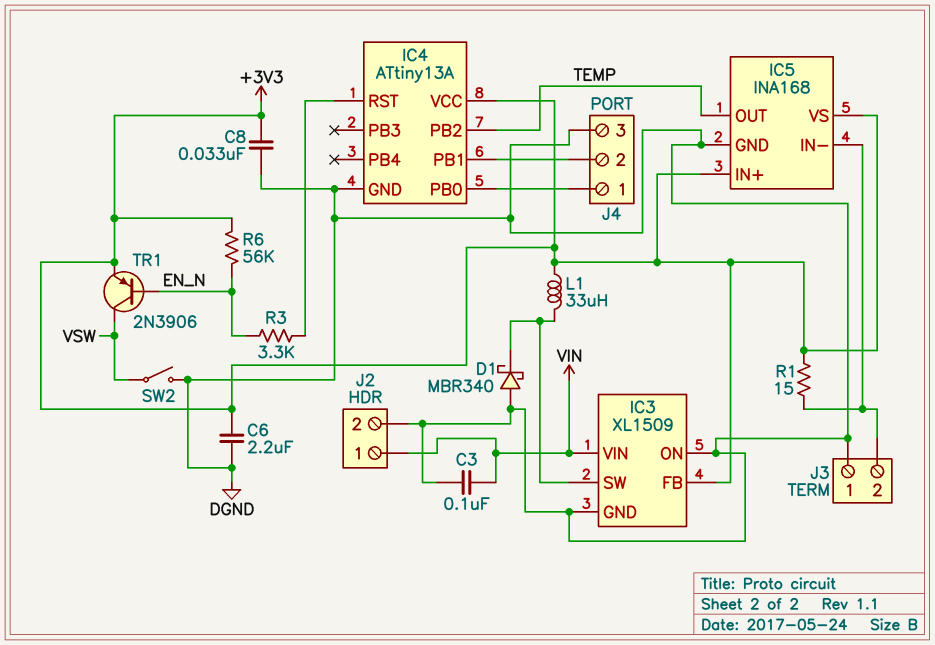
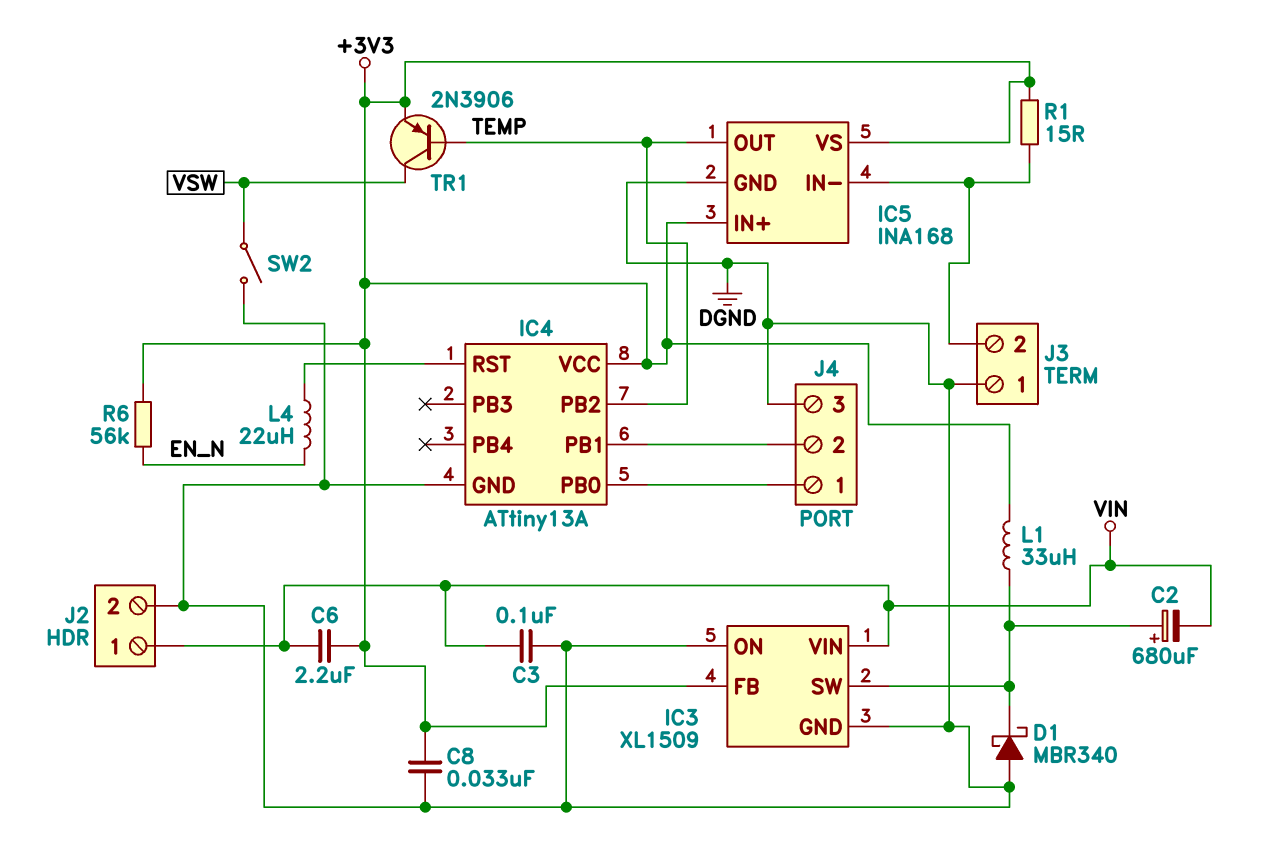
C2: none -> 680uF (plus IC3/SW, minus VIN)
C6: 2.2uF (+3V3, DGND) -> 2.2uF (+3V3, VIN)
L4: none -> 22uH (EN_N, IC4/RST)
R3: 3.3k (EN_N, IC4/RST) -> none
TR1: PNP 2N3906 (B EN_N, C VSW, E +3V3) -> PNP 2N3906 (B TEMP, C VSW, E +3V3)

